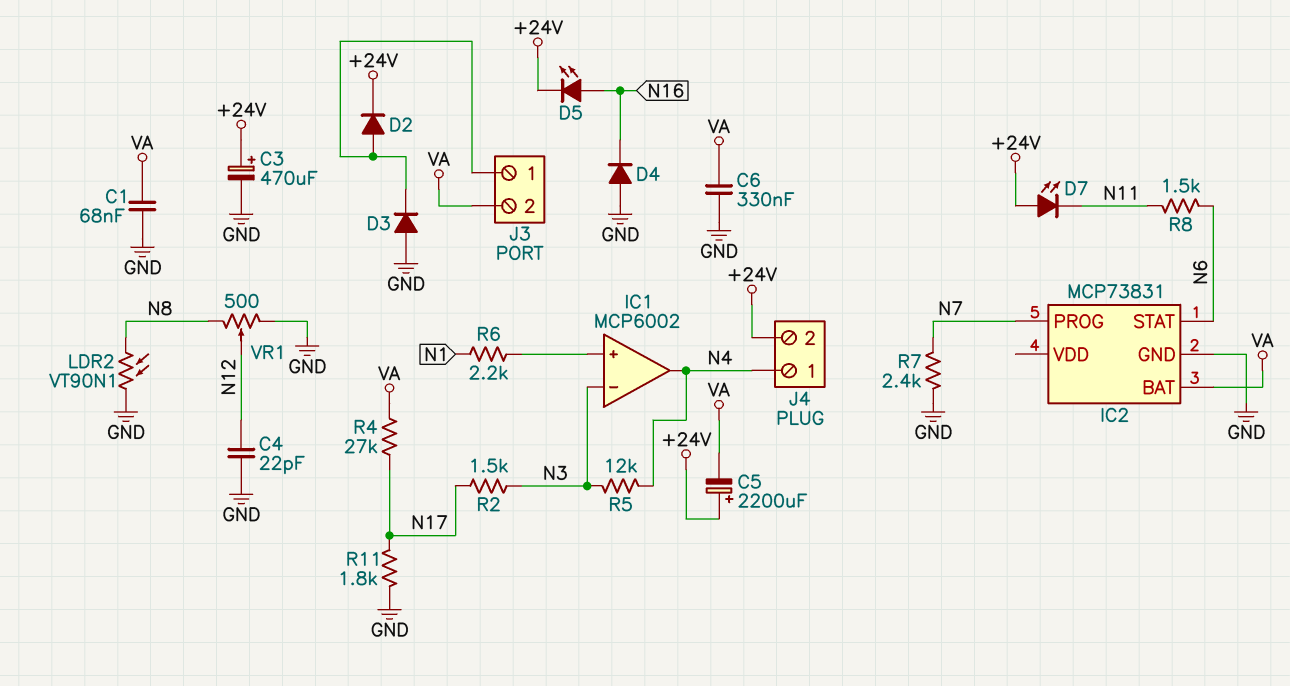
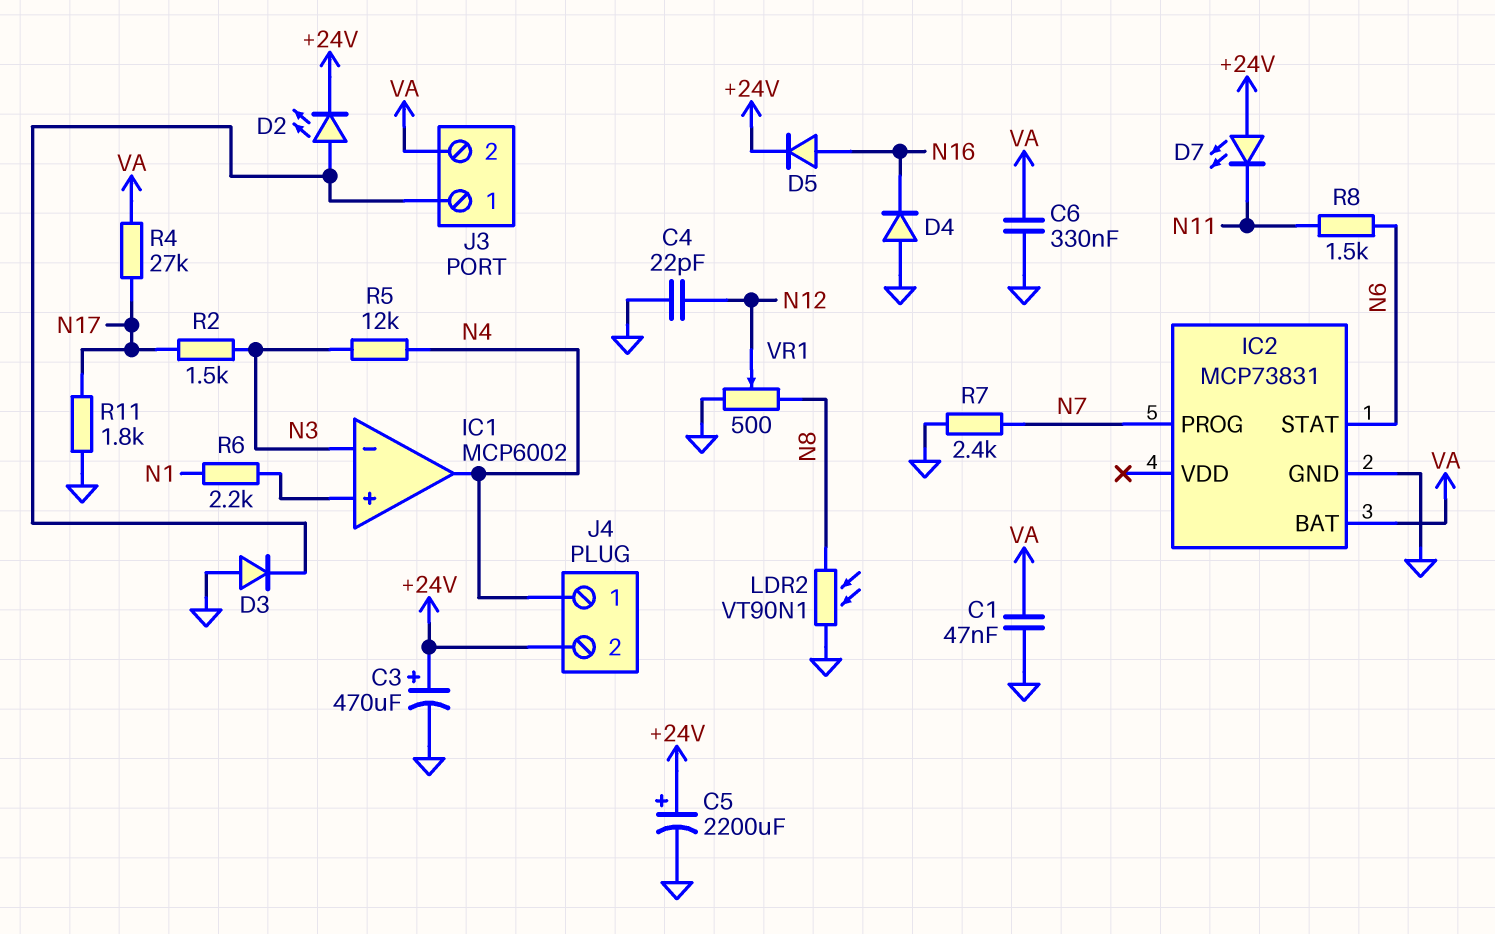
C1: 68nF (GND, VA) -> 47nF (GND, VA)
C5: 2200uF (plus +24V, minus VA) -> 2200uF (plus +24V, minus GND)
D2: diode (A J3/1, K +24V) -> LED (A J3/1, K +24V)
D5: LED (A N16, K +24V) -> diode (A N16, K +24V)

